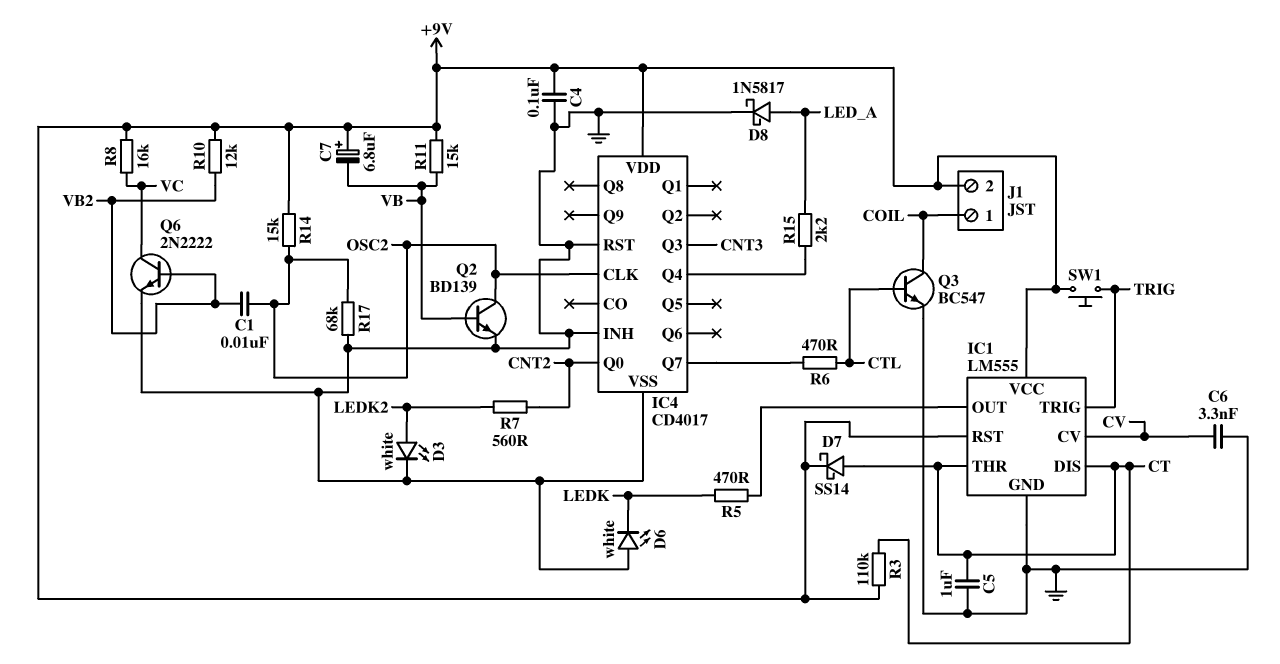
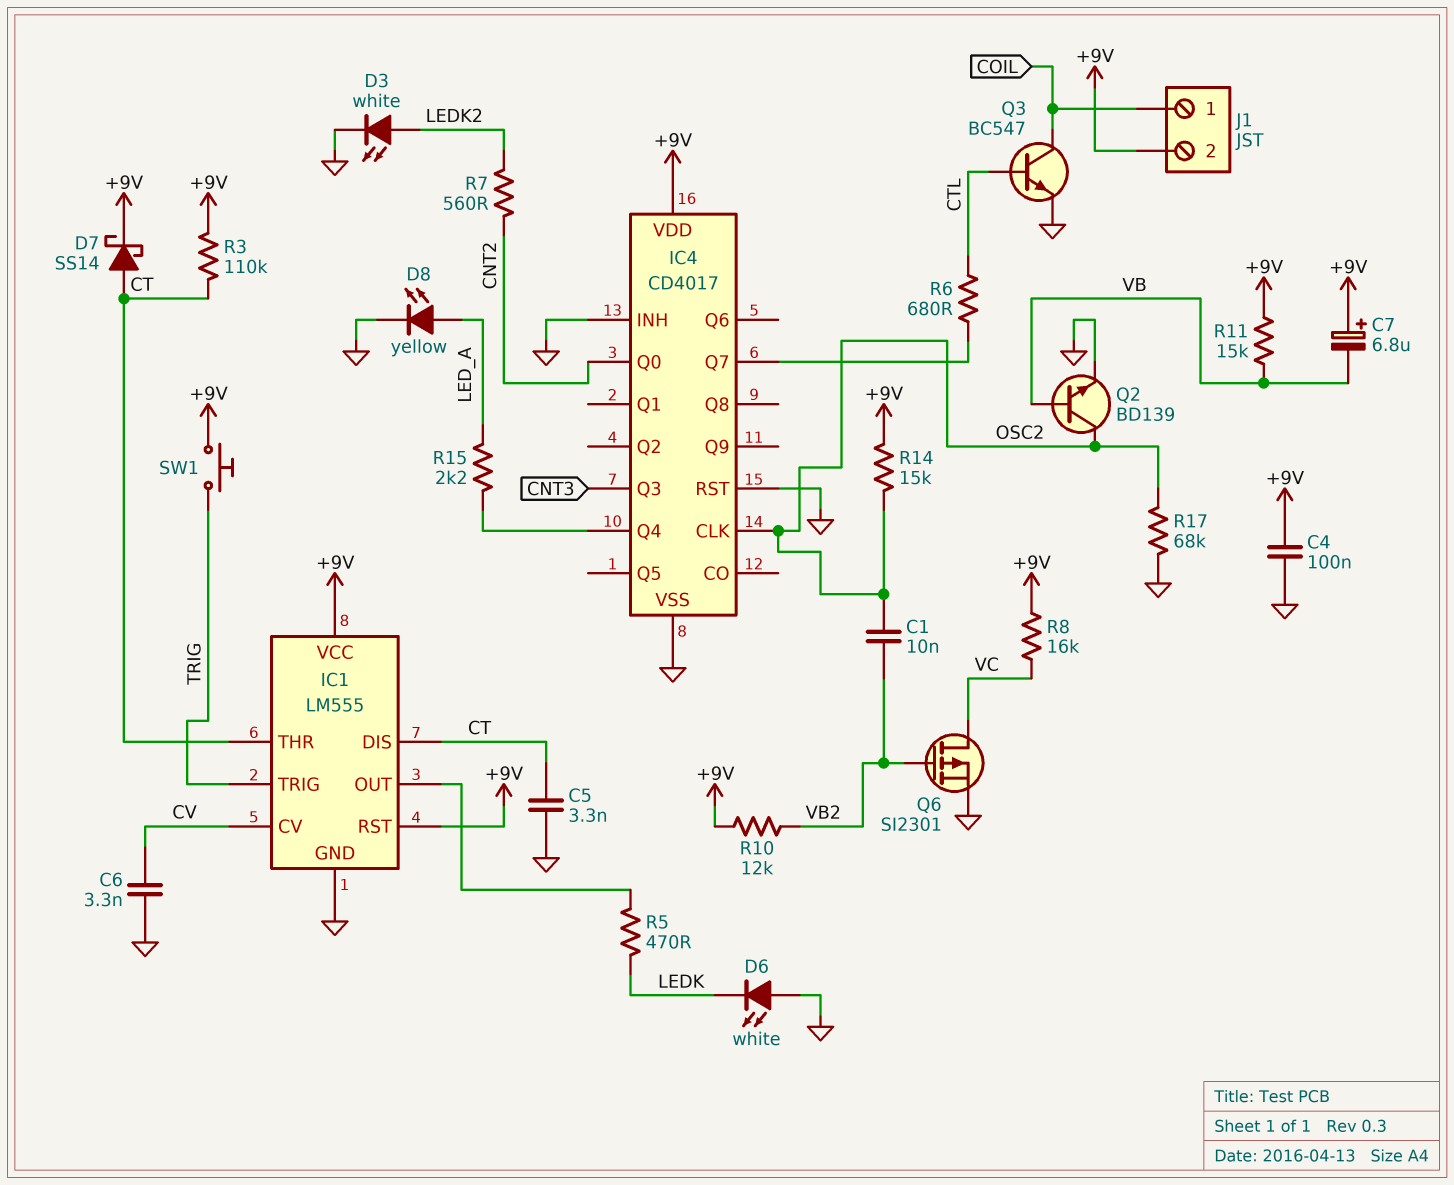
C5: 1uF (CT, GND) -> 3.3nF (CT, GND)
D8: schottky 1N5817 (A LED_A, K GND) -> LED yellow (A LED_A, K GND)
Q6: NPN 2N2222 (B VB2, C VC, E GND) -> PMOS SI2301 (G VB2, D VC, S GND)
R6: 470 (CTL, IC4/Q7) -> 680 (CTL, IC4/Q7)

